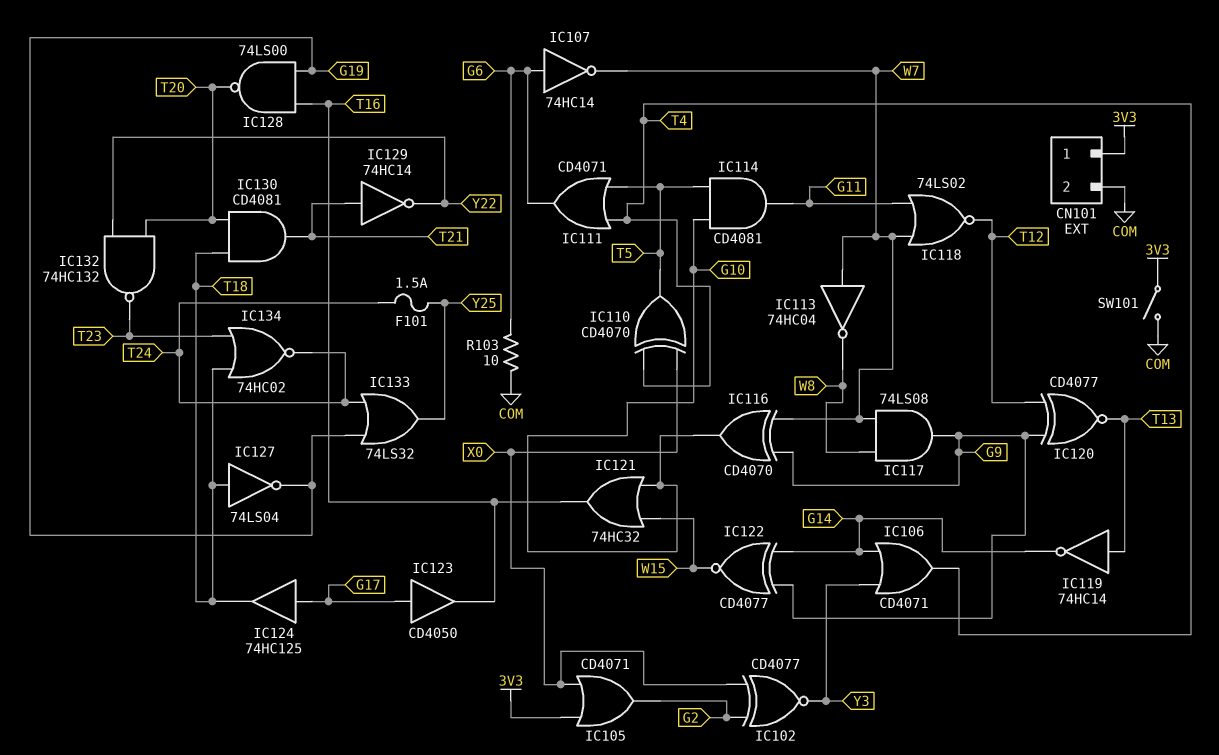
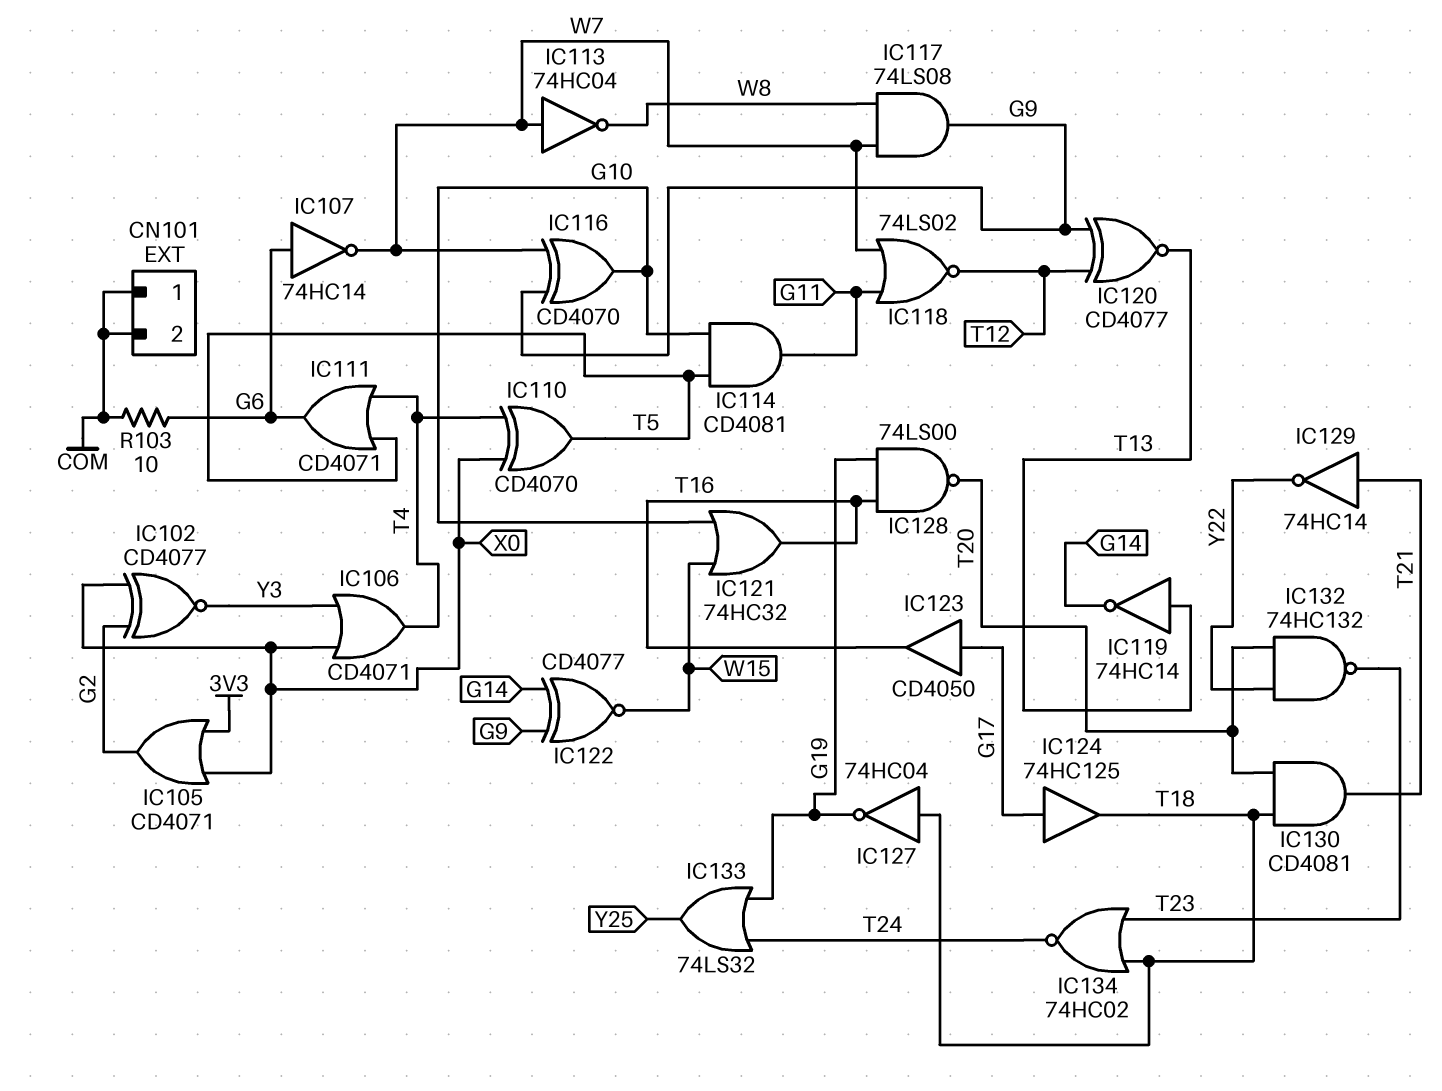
CN101 pin 1: 3V3 -> COM
F101: 1.5A (T24, Y25) -> none
IC106: OR CD4071 (in G14, in Y3, out T4) -> OR CD4071 (in X0, in Y3, out T4)
IC127: NOT 74LS04 (in T18, out G19) -> NOT 74HC04 (in T18, out G19)
SW101: switch (3V3, COM) -> none

